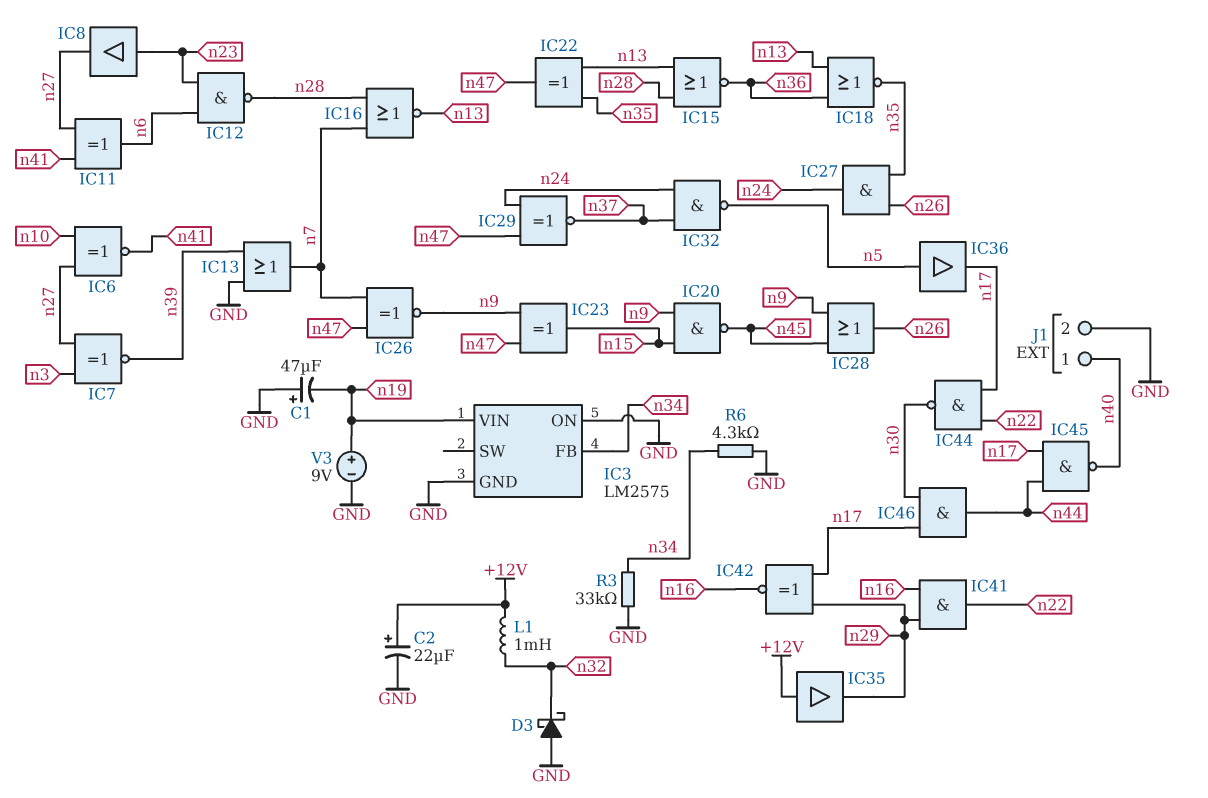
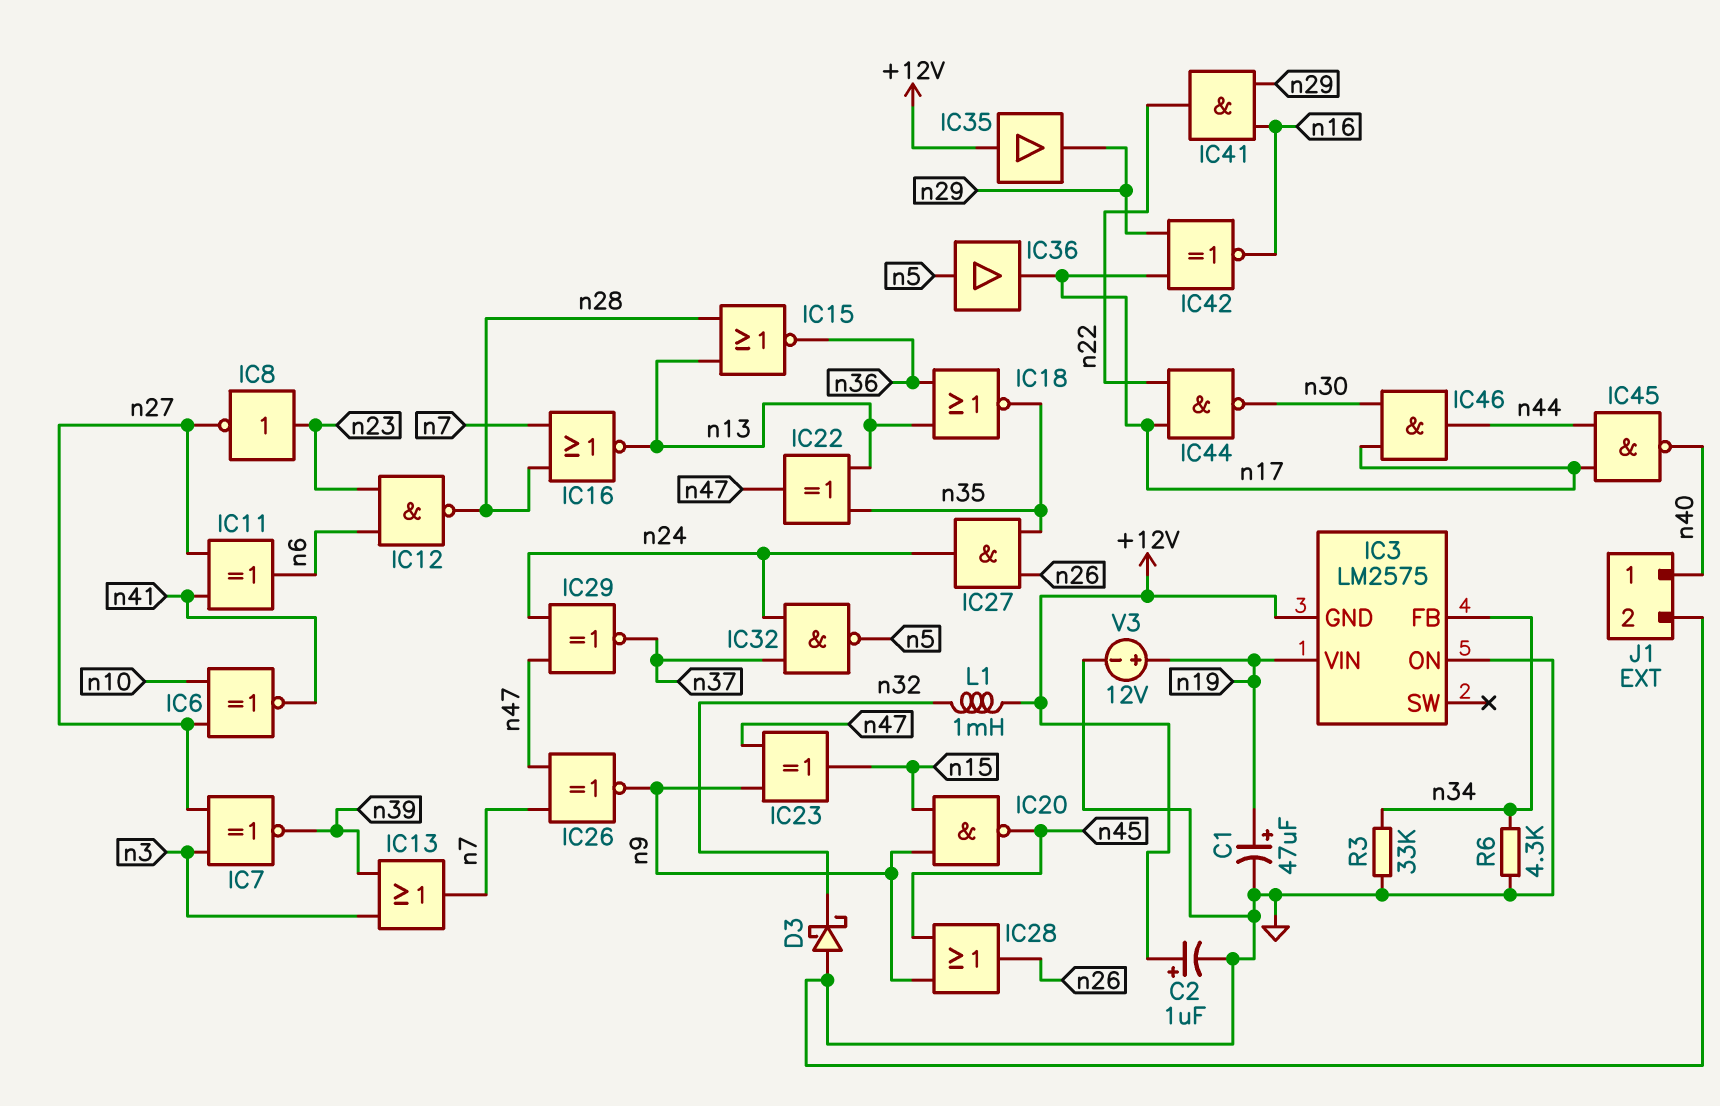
C1: 47uF (plus GND, minus n19) -> 47uF (plus n19, minus GND)
C2: 22uF (plus +12V, minus GND) -> 1uF (plus +12V, minus GND)
IC3 pin GND: GND -> +12V
IC8: buffer (in n23, out n27) -> NOT (in n23, out n27)
IC13: OR (in GND, in n39, out n7) -> OR (in n3, in n39, out n7)
V3: 9V (plus n19, minus GND) -> 12V (plus n19, minus GND)

